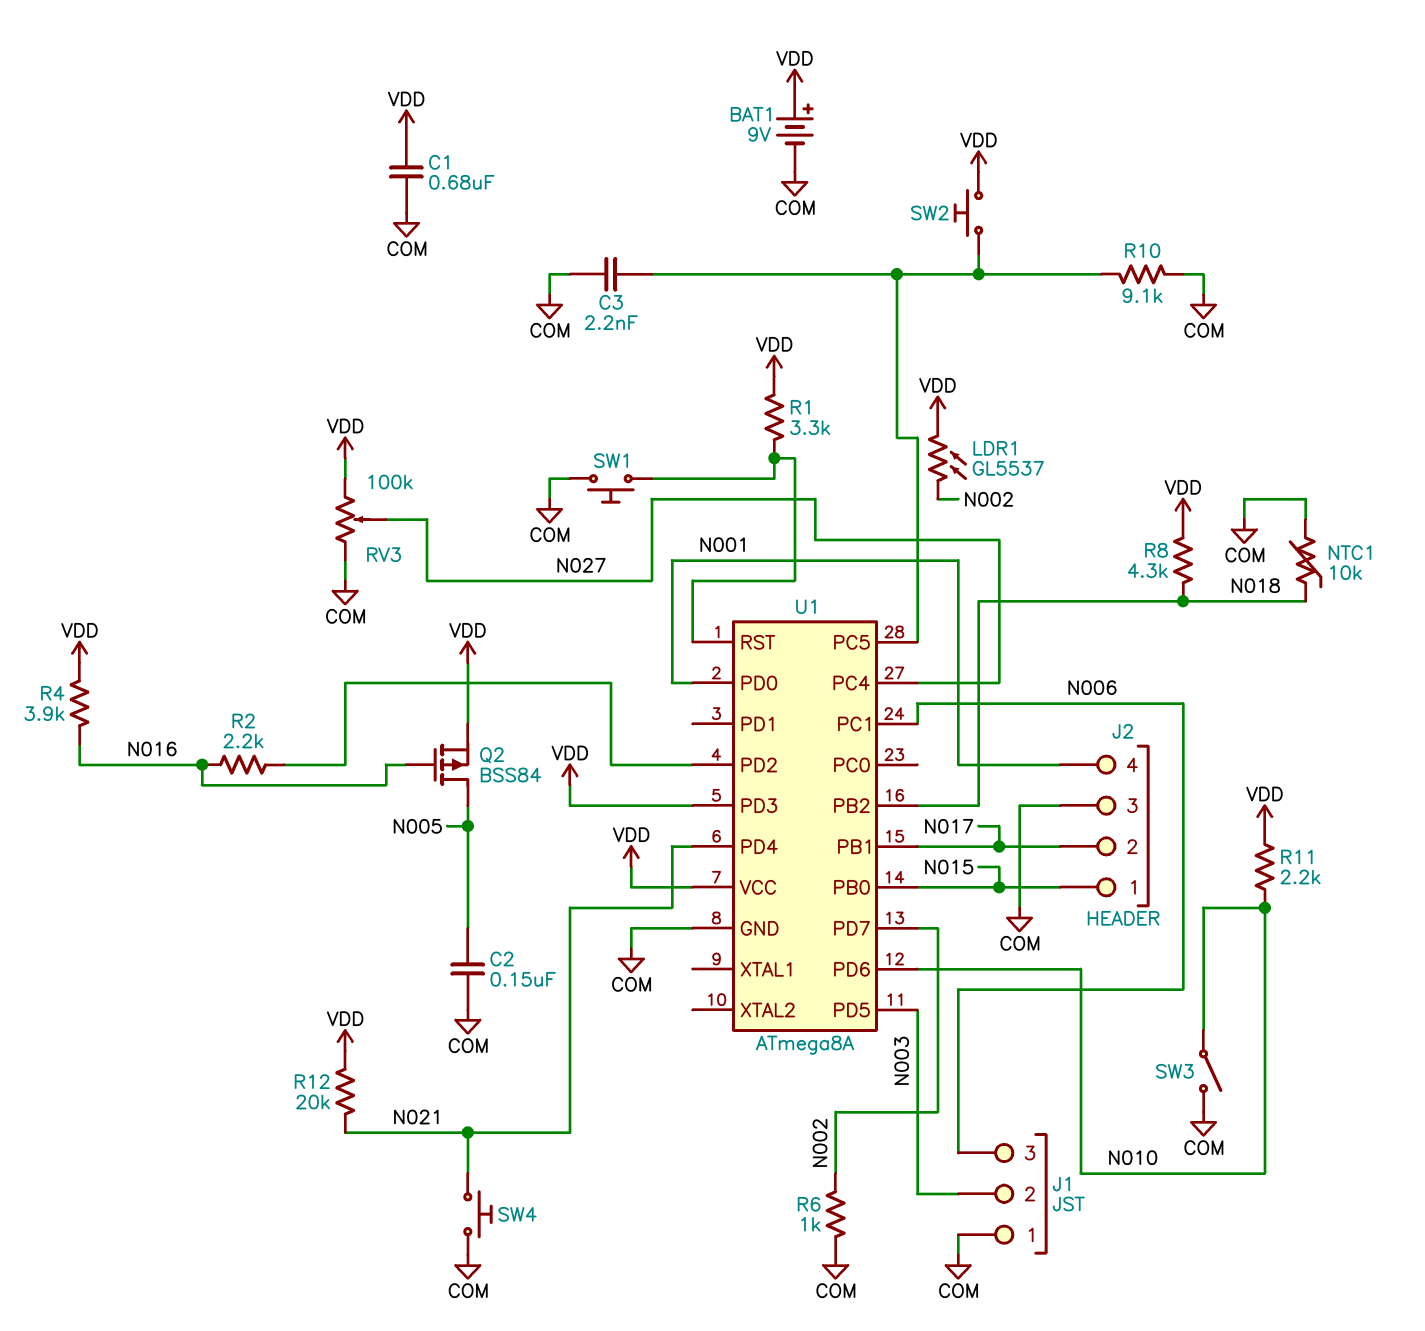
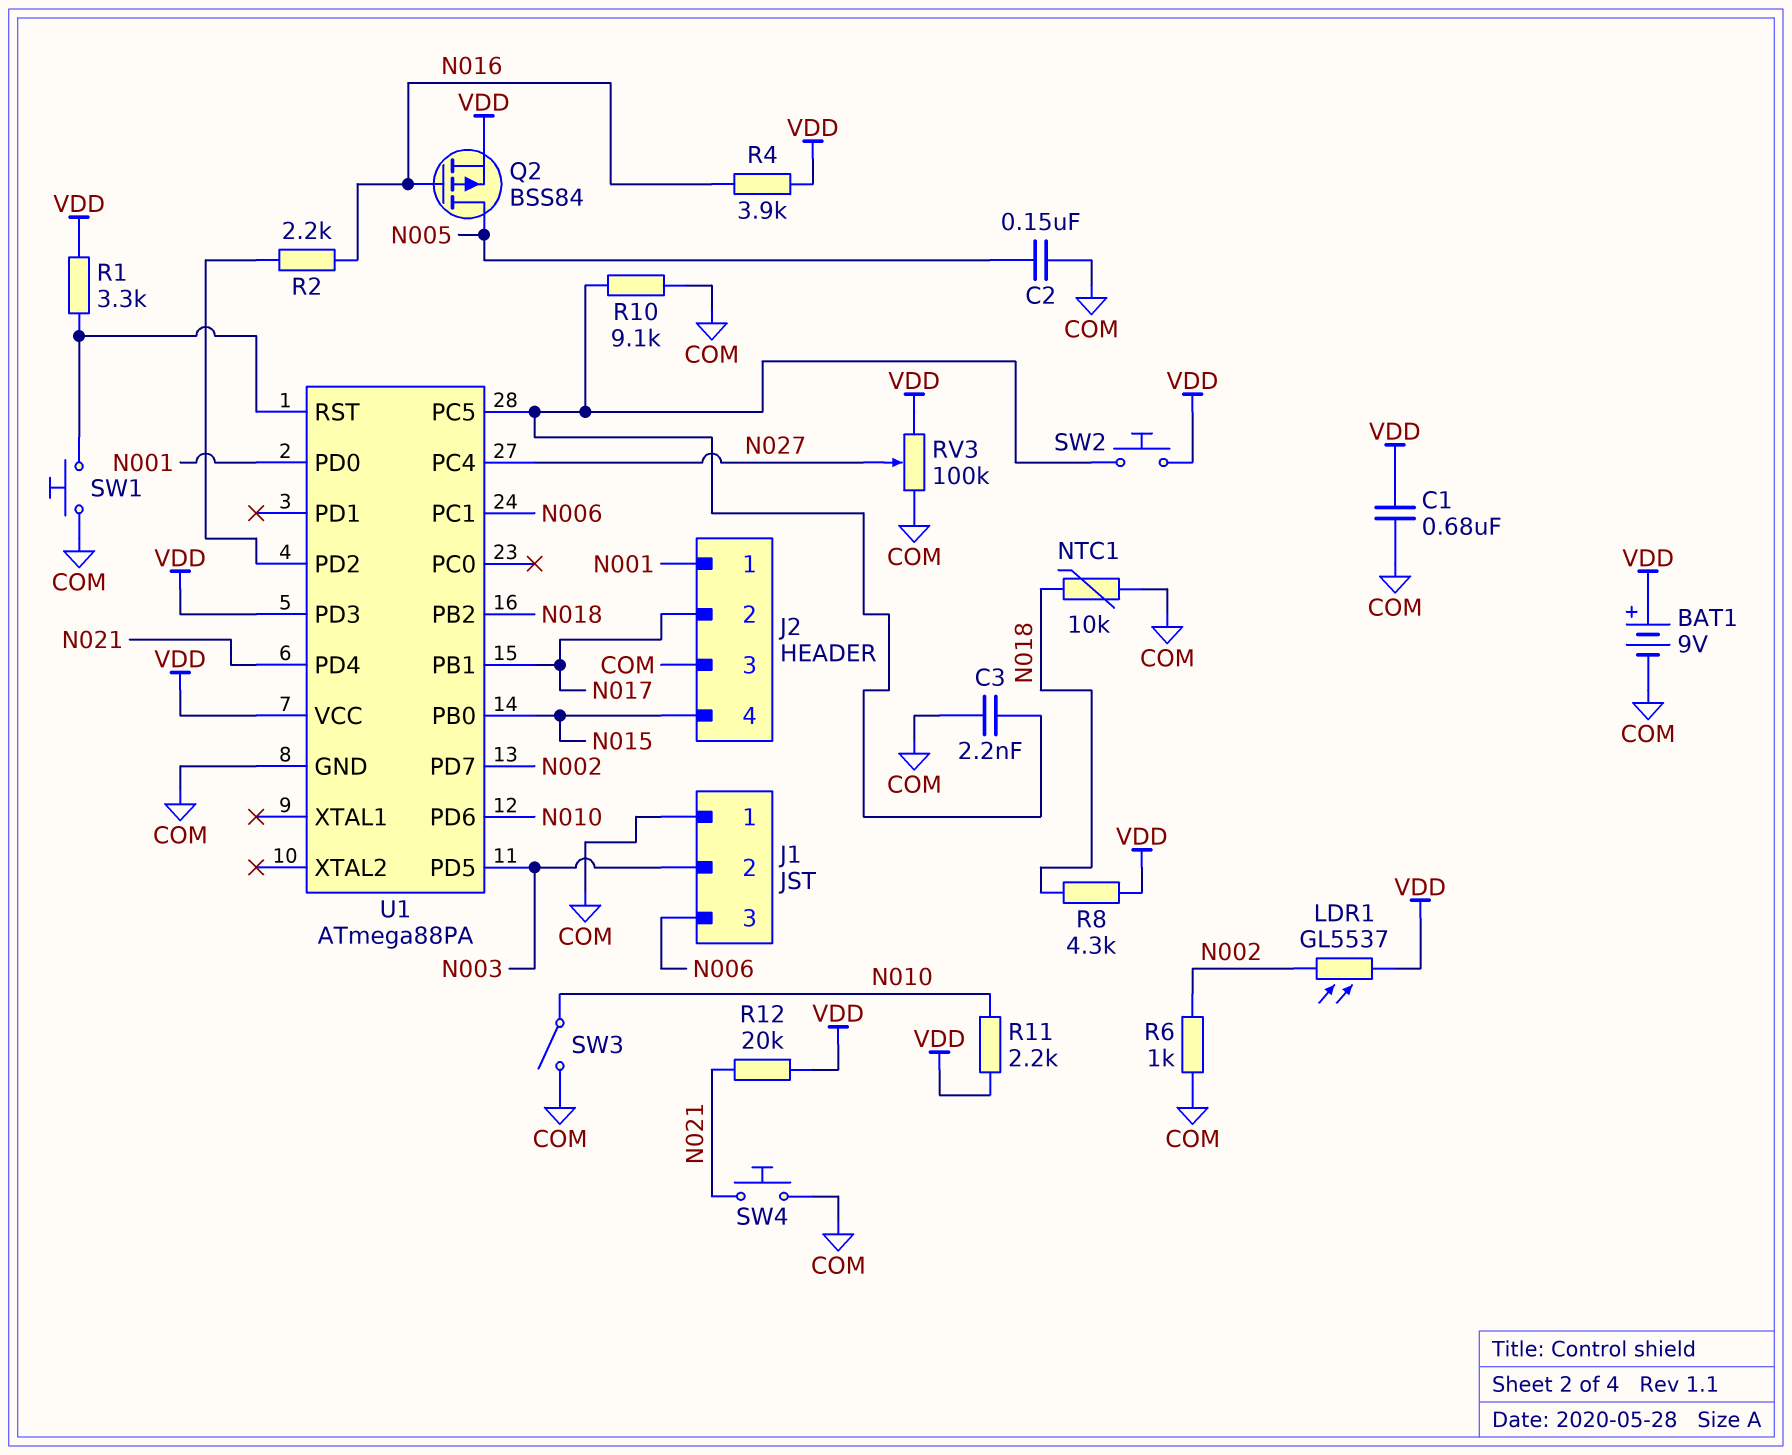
J2 pin 1: N015 -> N001
J2 pin 4: N001 -> N015
U1: ATmega8A -> ATmega88PA

